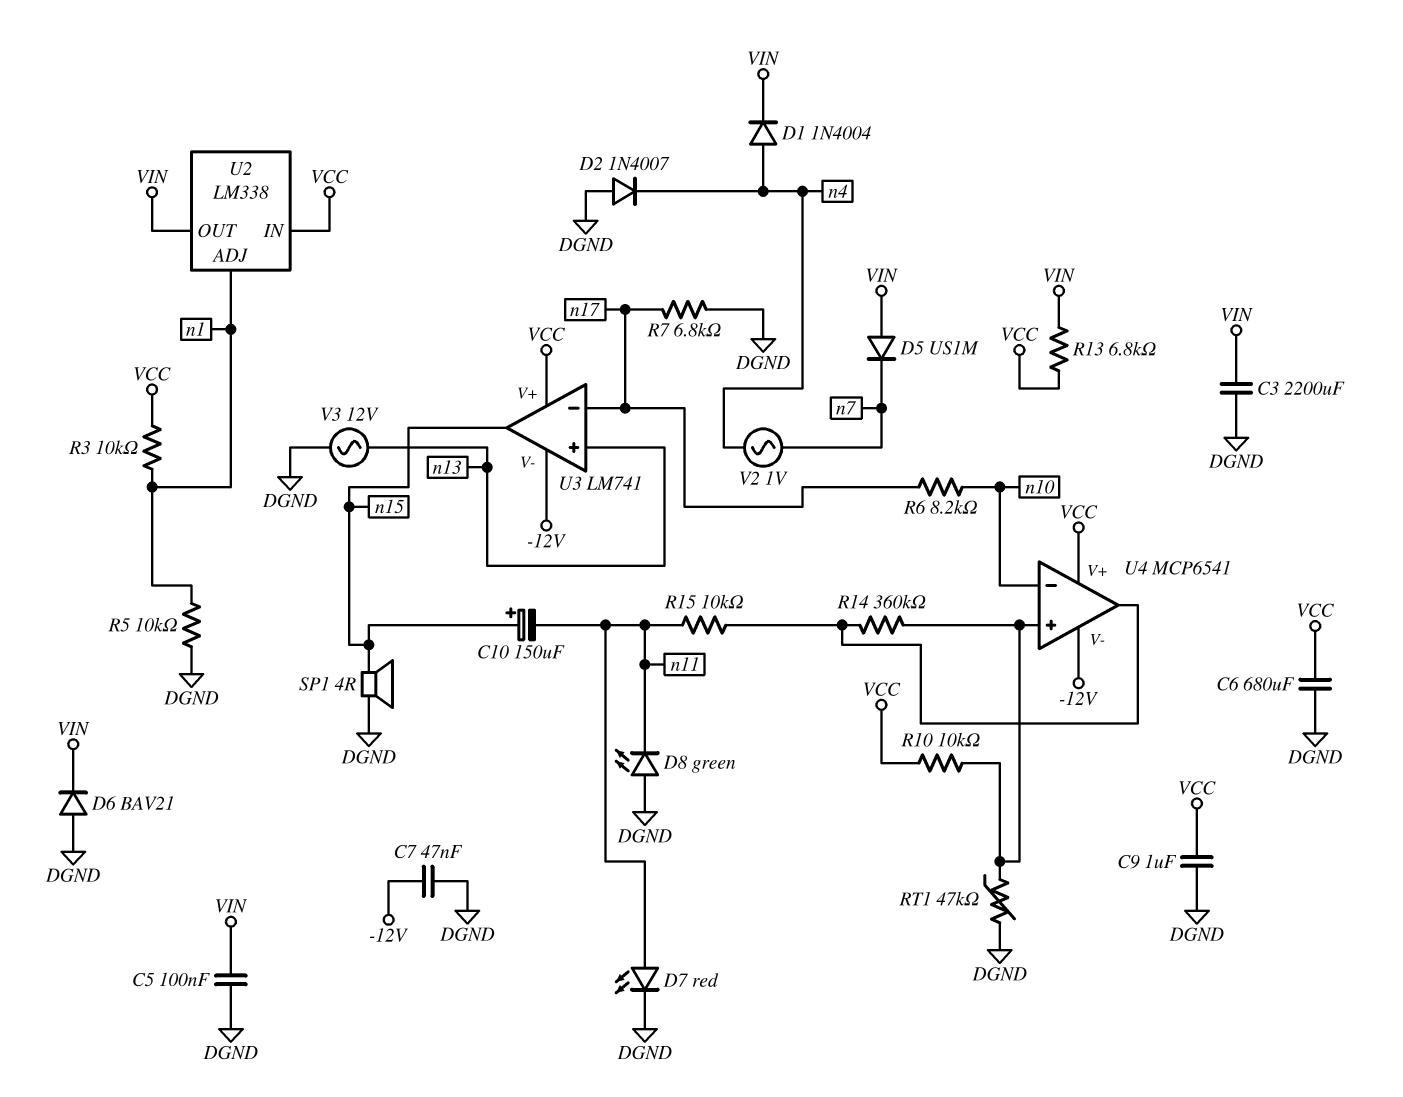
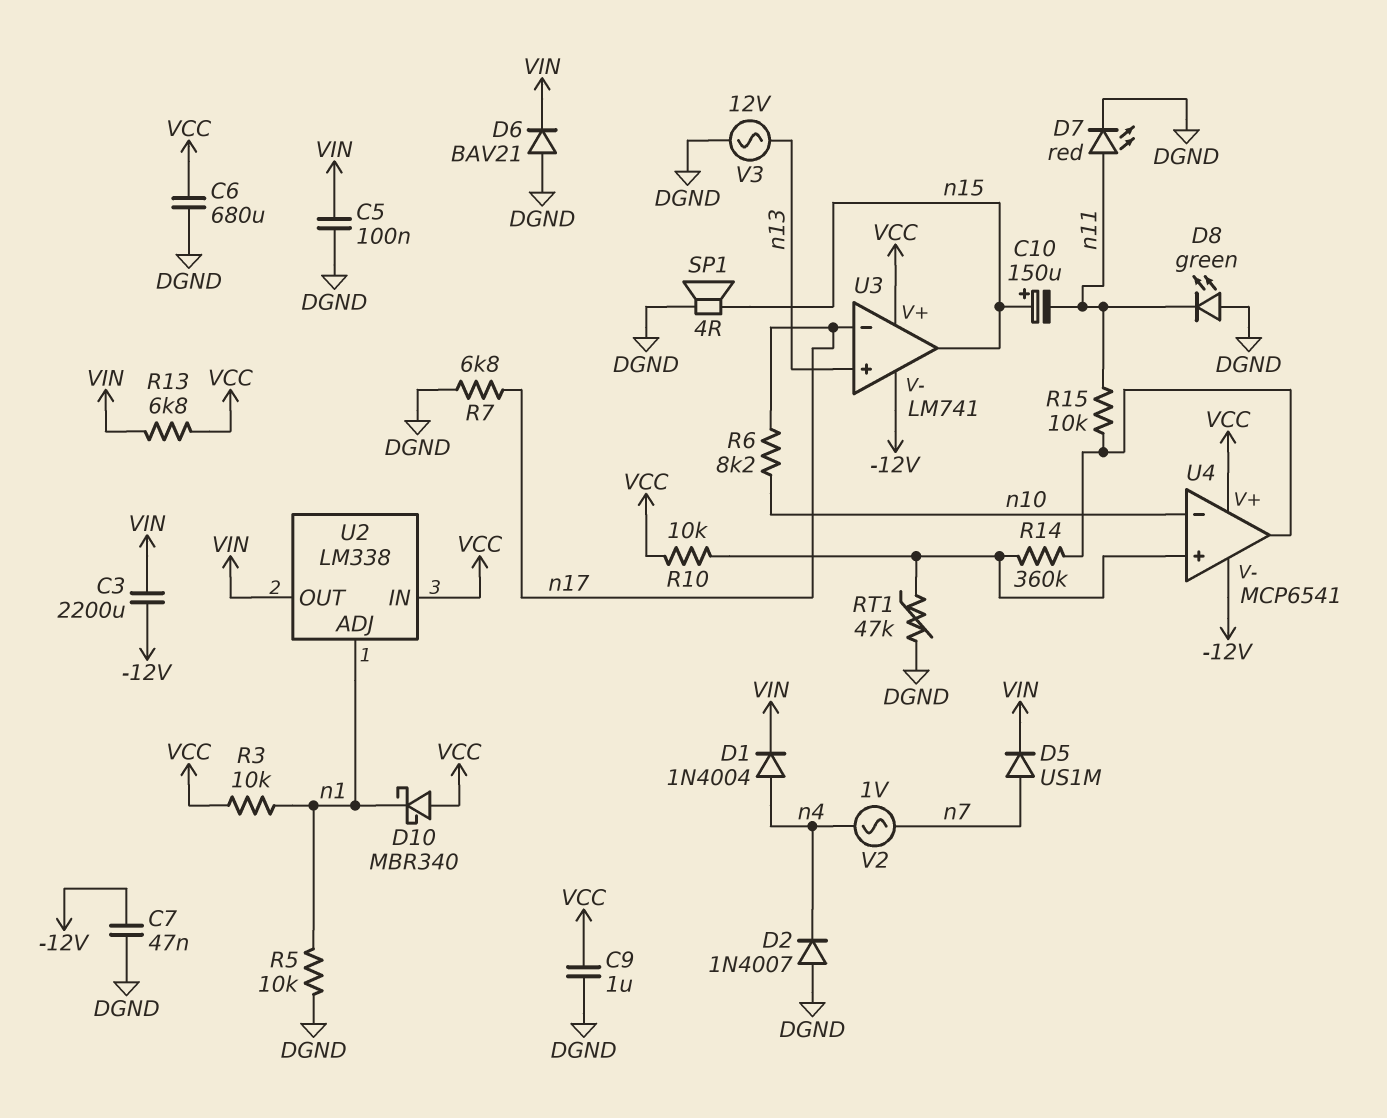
C3: 2200uF (DGND, VIN) -> 2200uF (-12V, VIN)
D5: diode US1M (A VIN, K n7) -> diode US1M (A n7, K VIN)
D10: none -> schottky MBR340 (A VCC, K n1)

